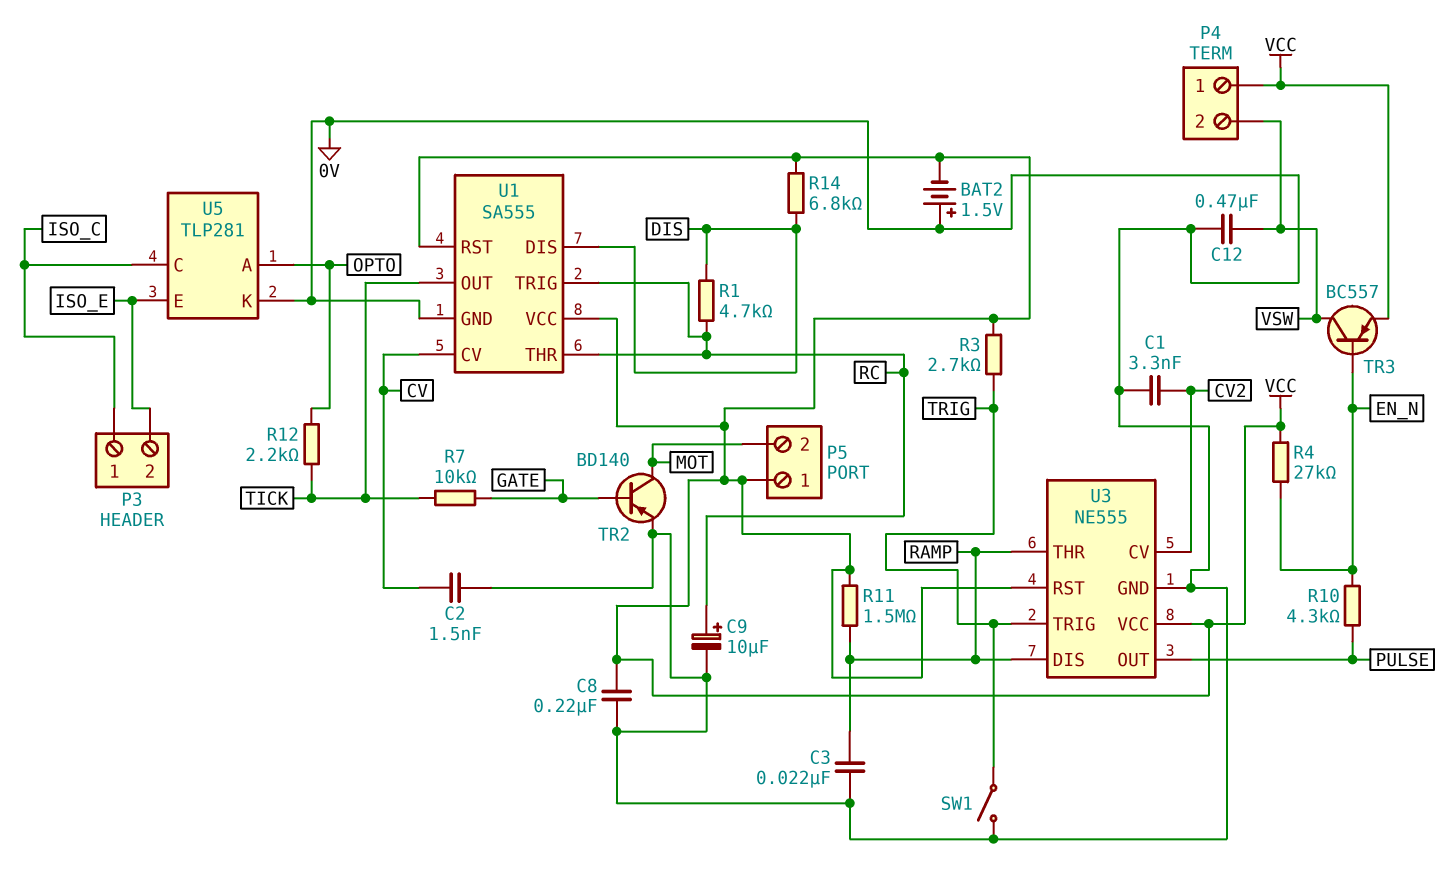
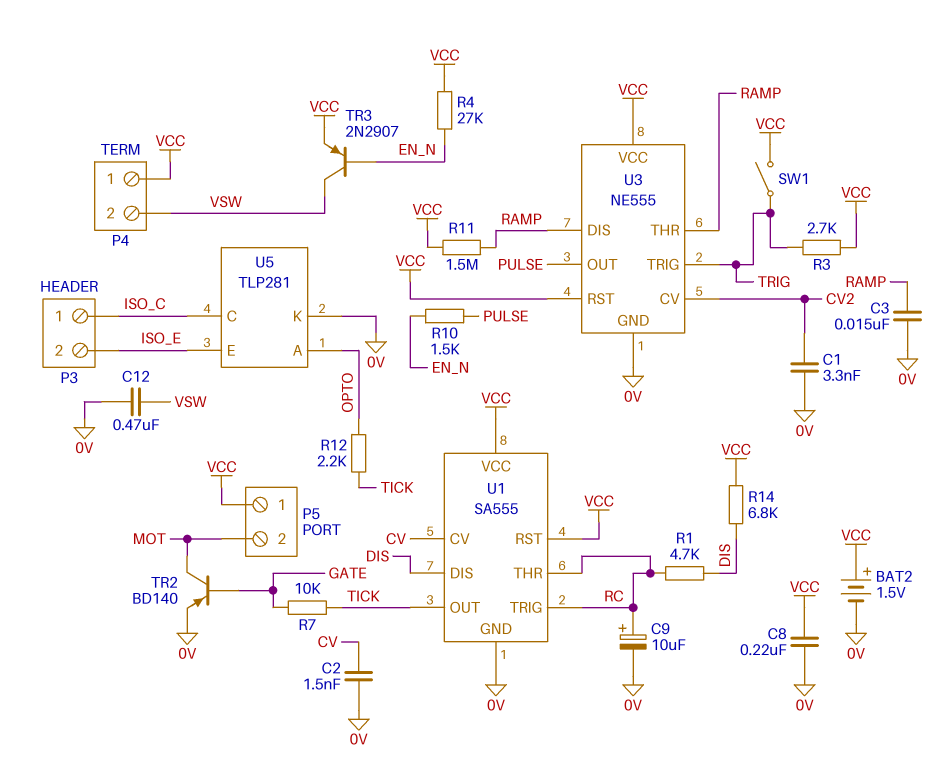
BAT2: 1.5V (plus 0V, minus VCC) -> 1.5V (plus VCC, minus 0V)
C3: 22nF (0V, RAMP) -> 15nF (0V, RAMP)
R10: 4.3k (EN_N, PULSE) -> 1.5k (EN_N, PULSE)
SW1: switch (0V, TRIG) -> switch (TRIG, VCC)
TR3: PNP BC557 (B EN_N, C VSW, E VCC) -> PNP 2N2907 (B EN_N, C VSW, E VCC)

